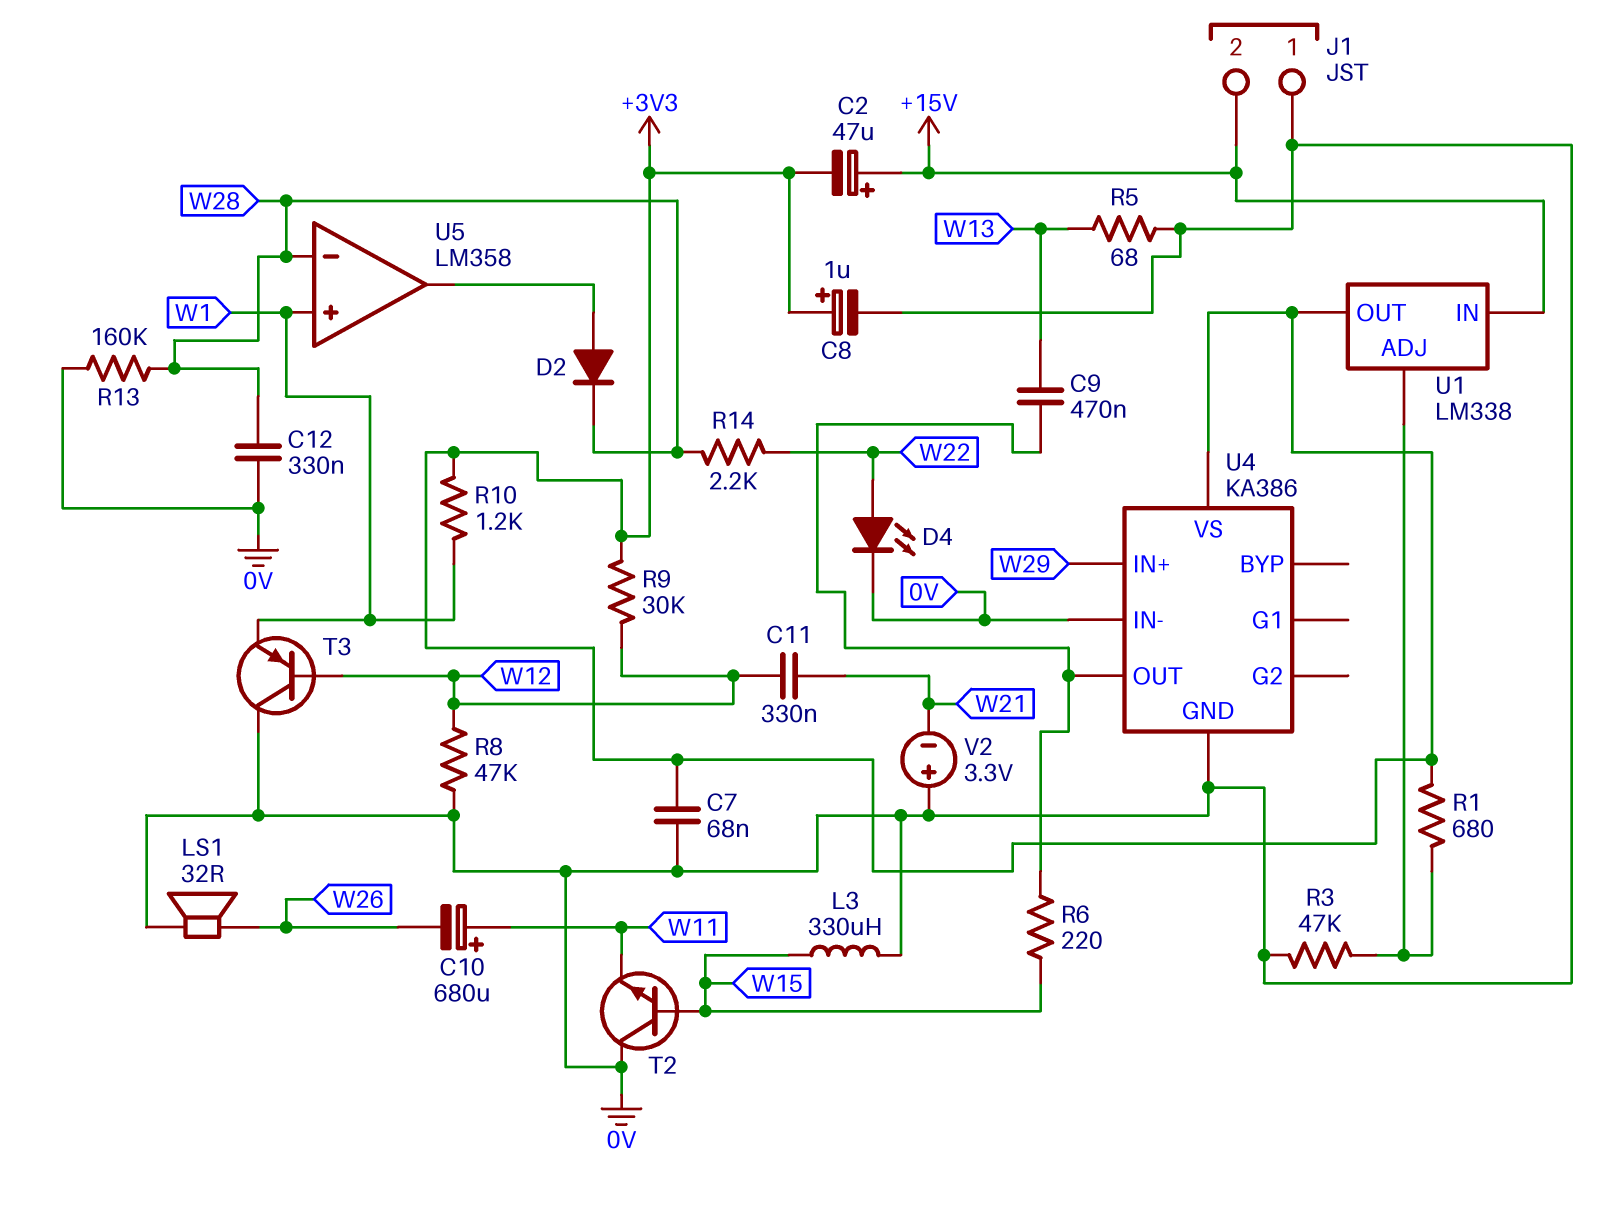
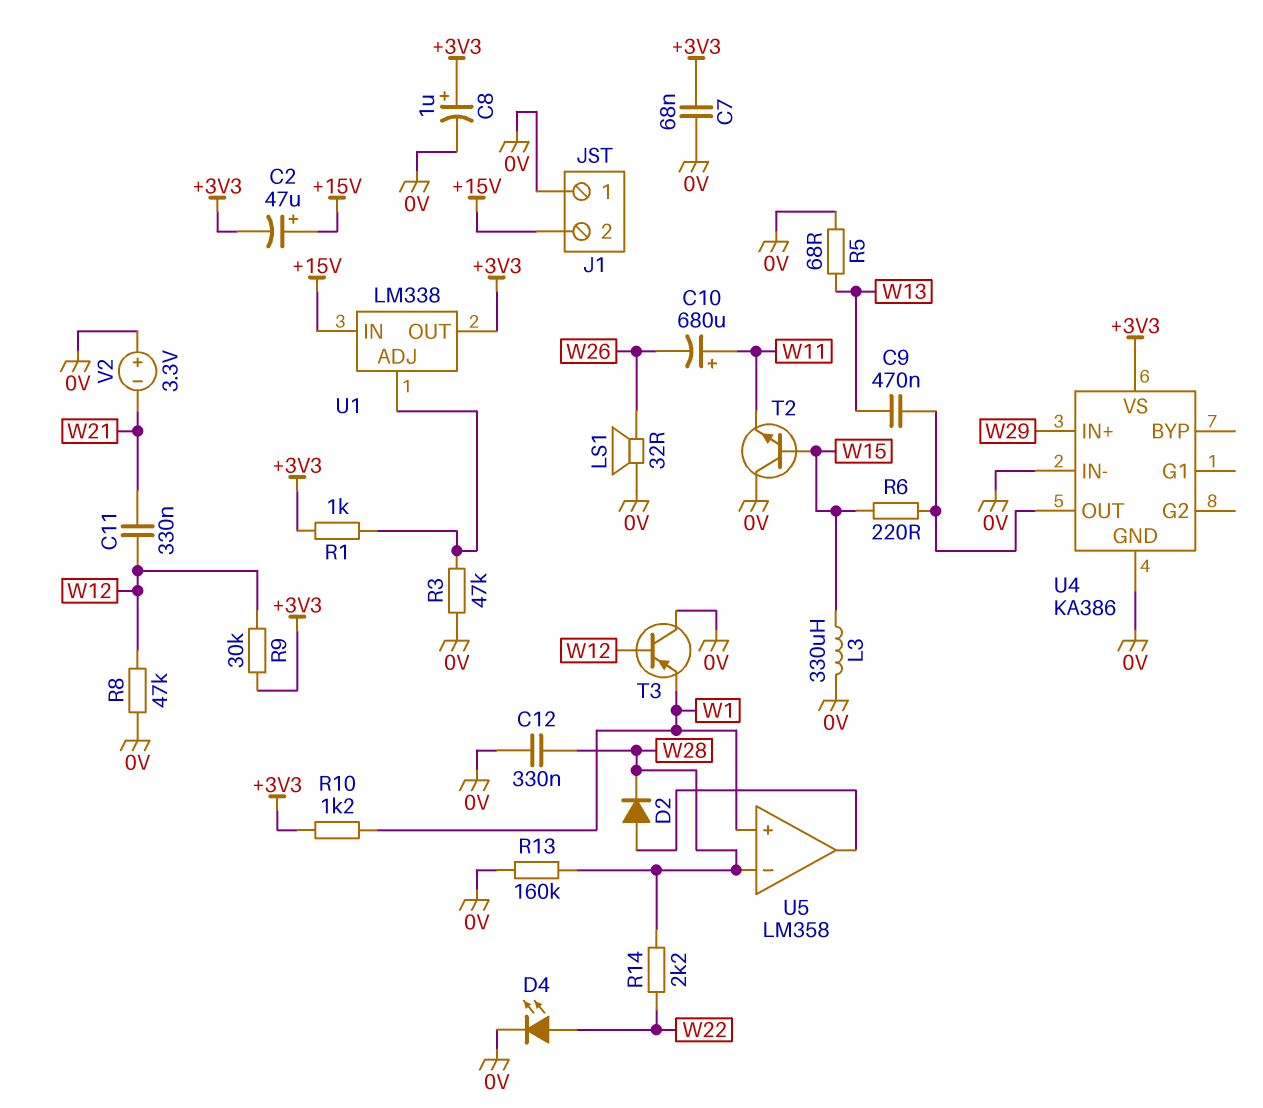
R1: 680 (+3V3, U1/ADJ) -> 1k (+3V3, U1/ADJ)

